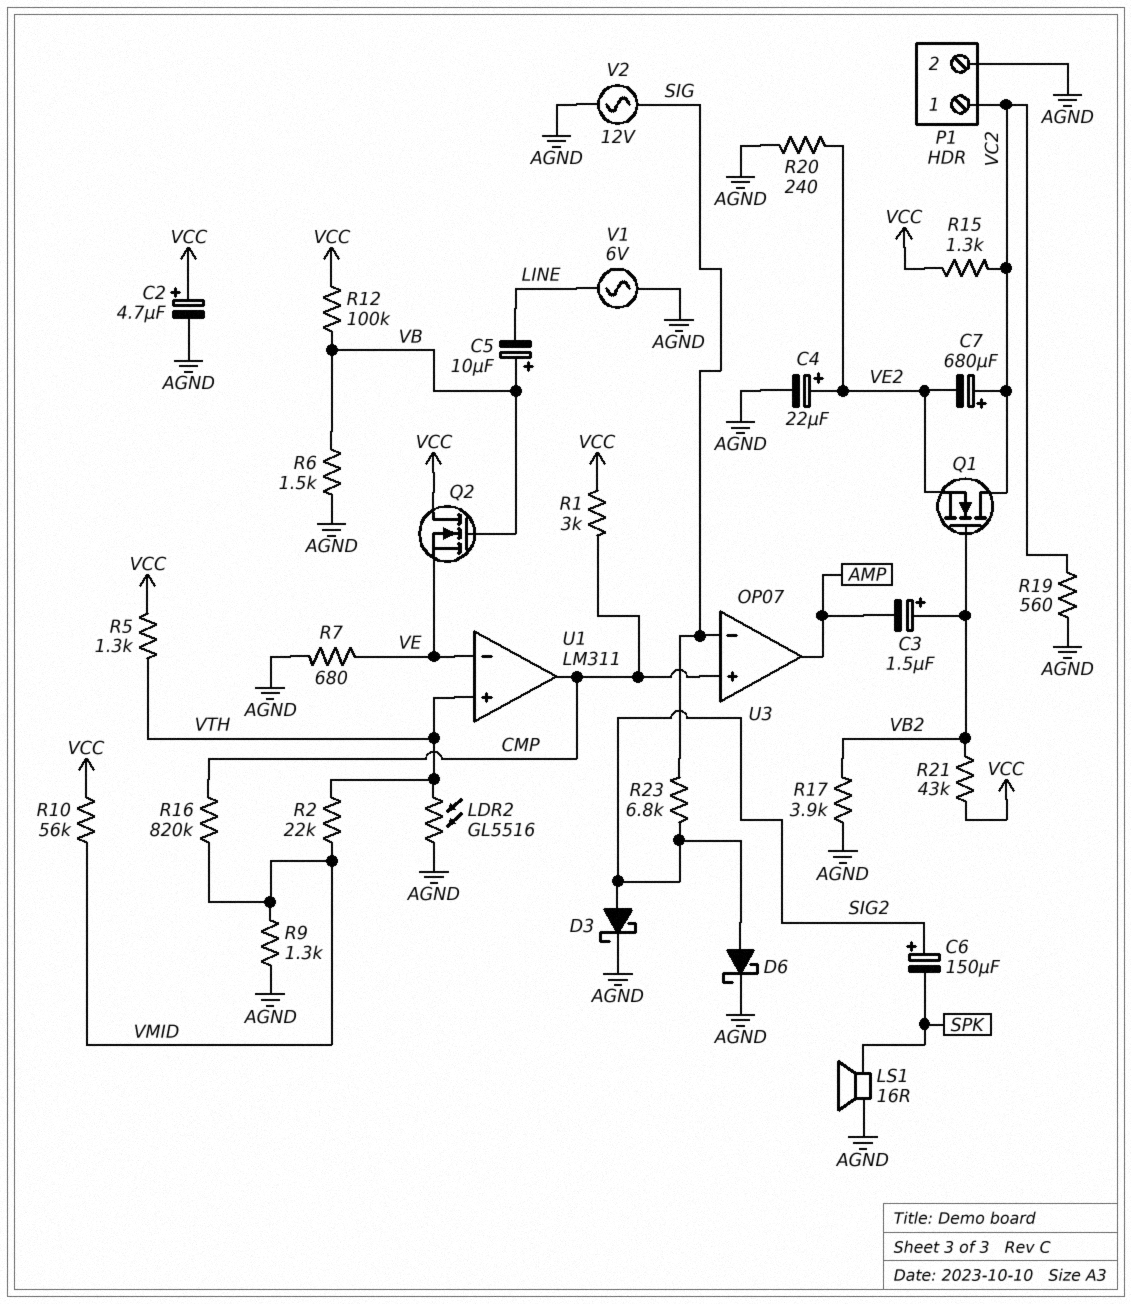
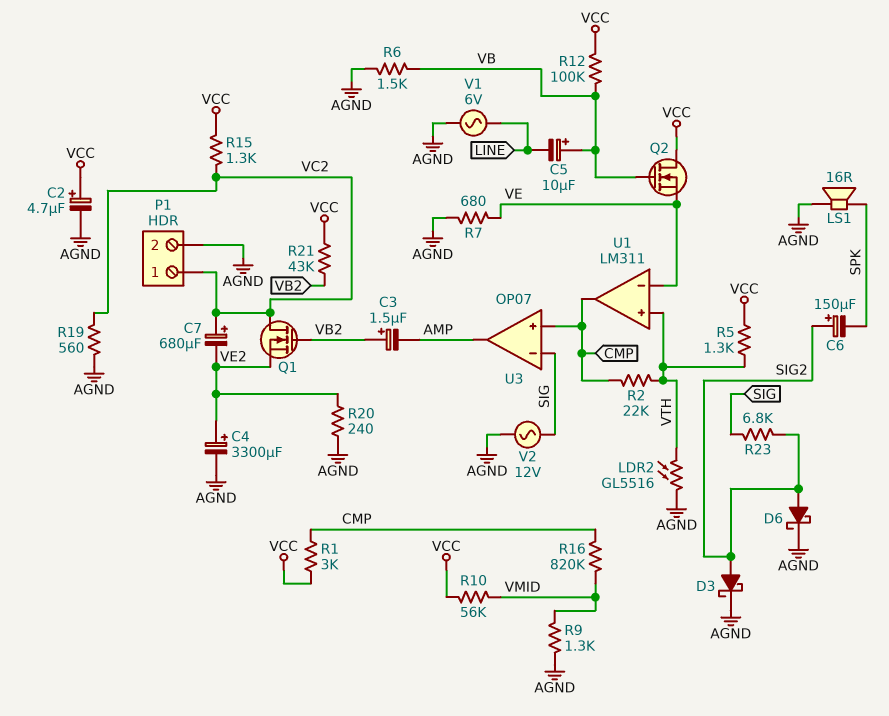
C4: 22uF (plus VE2, minus AGND) -> 3300uF (plus VE2, minus AGND)
R2: 22k (VMID, VTH) -> 22k (CMP, VTH)
R17: 3.9k (AGND, VB2) -> none

